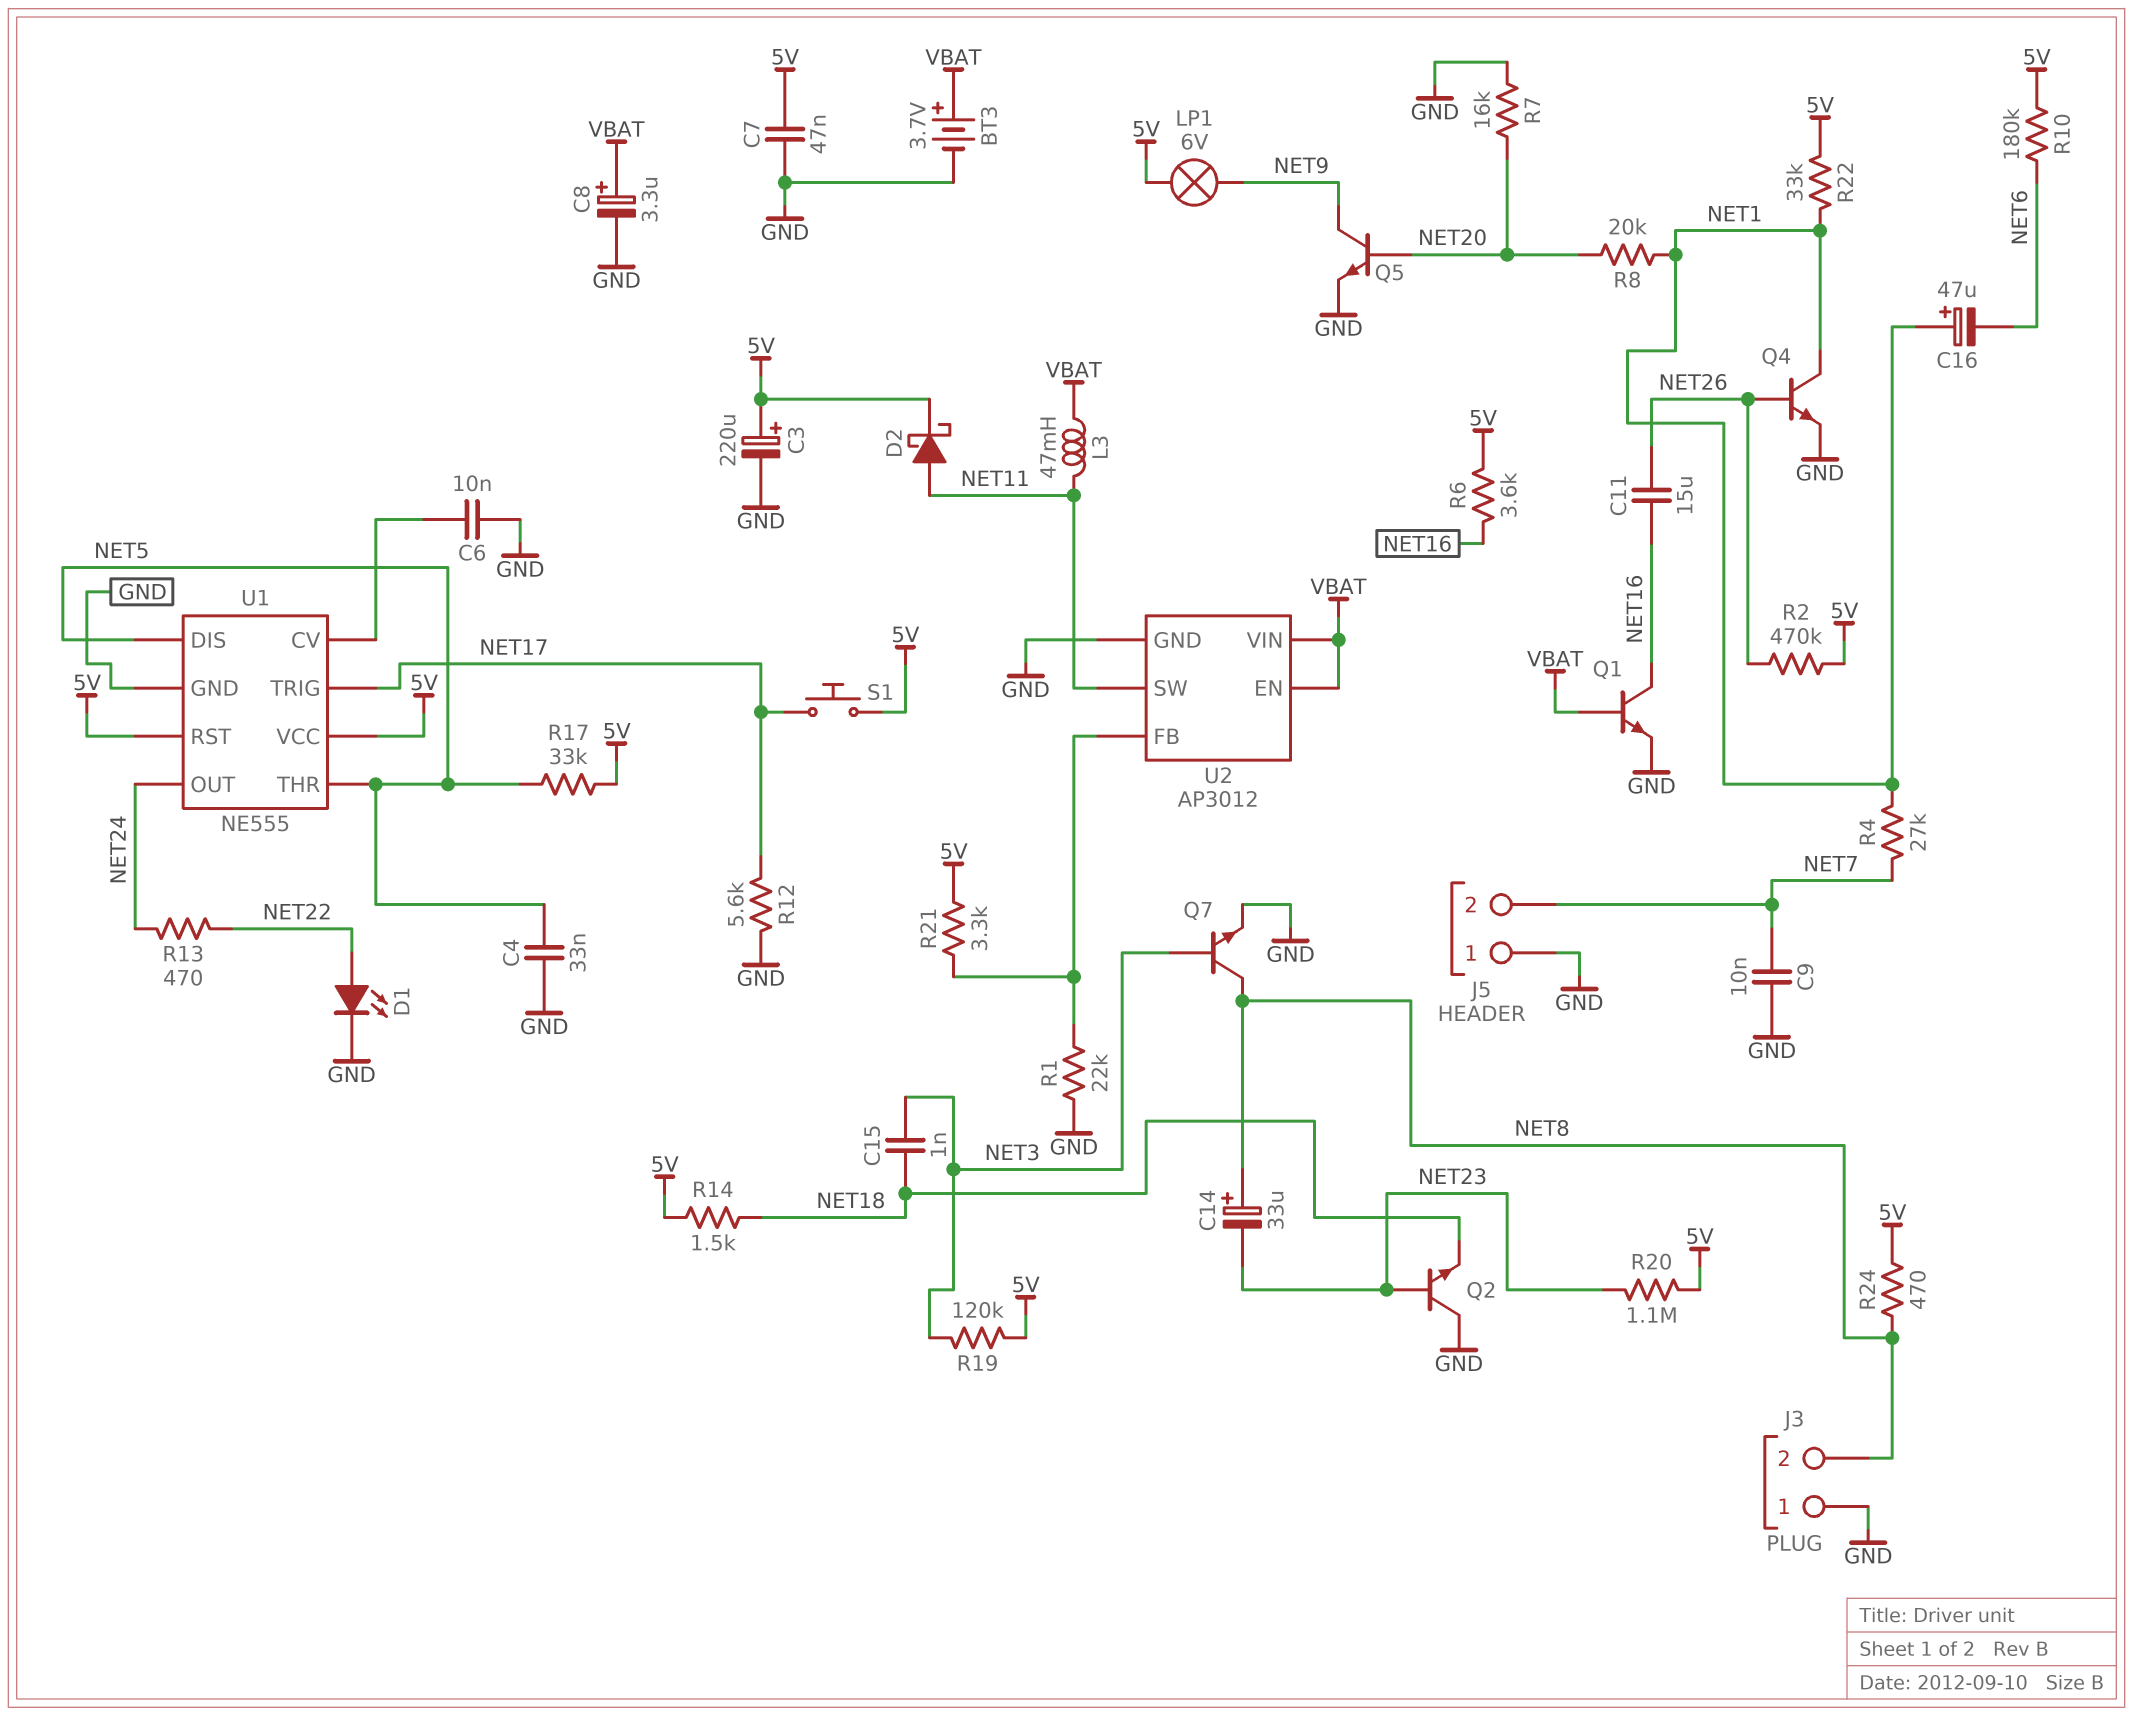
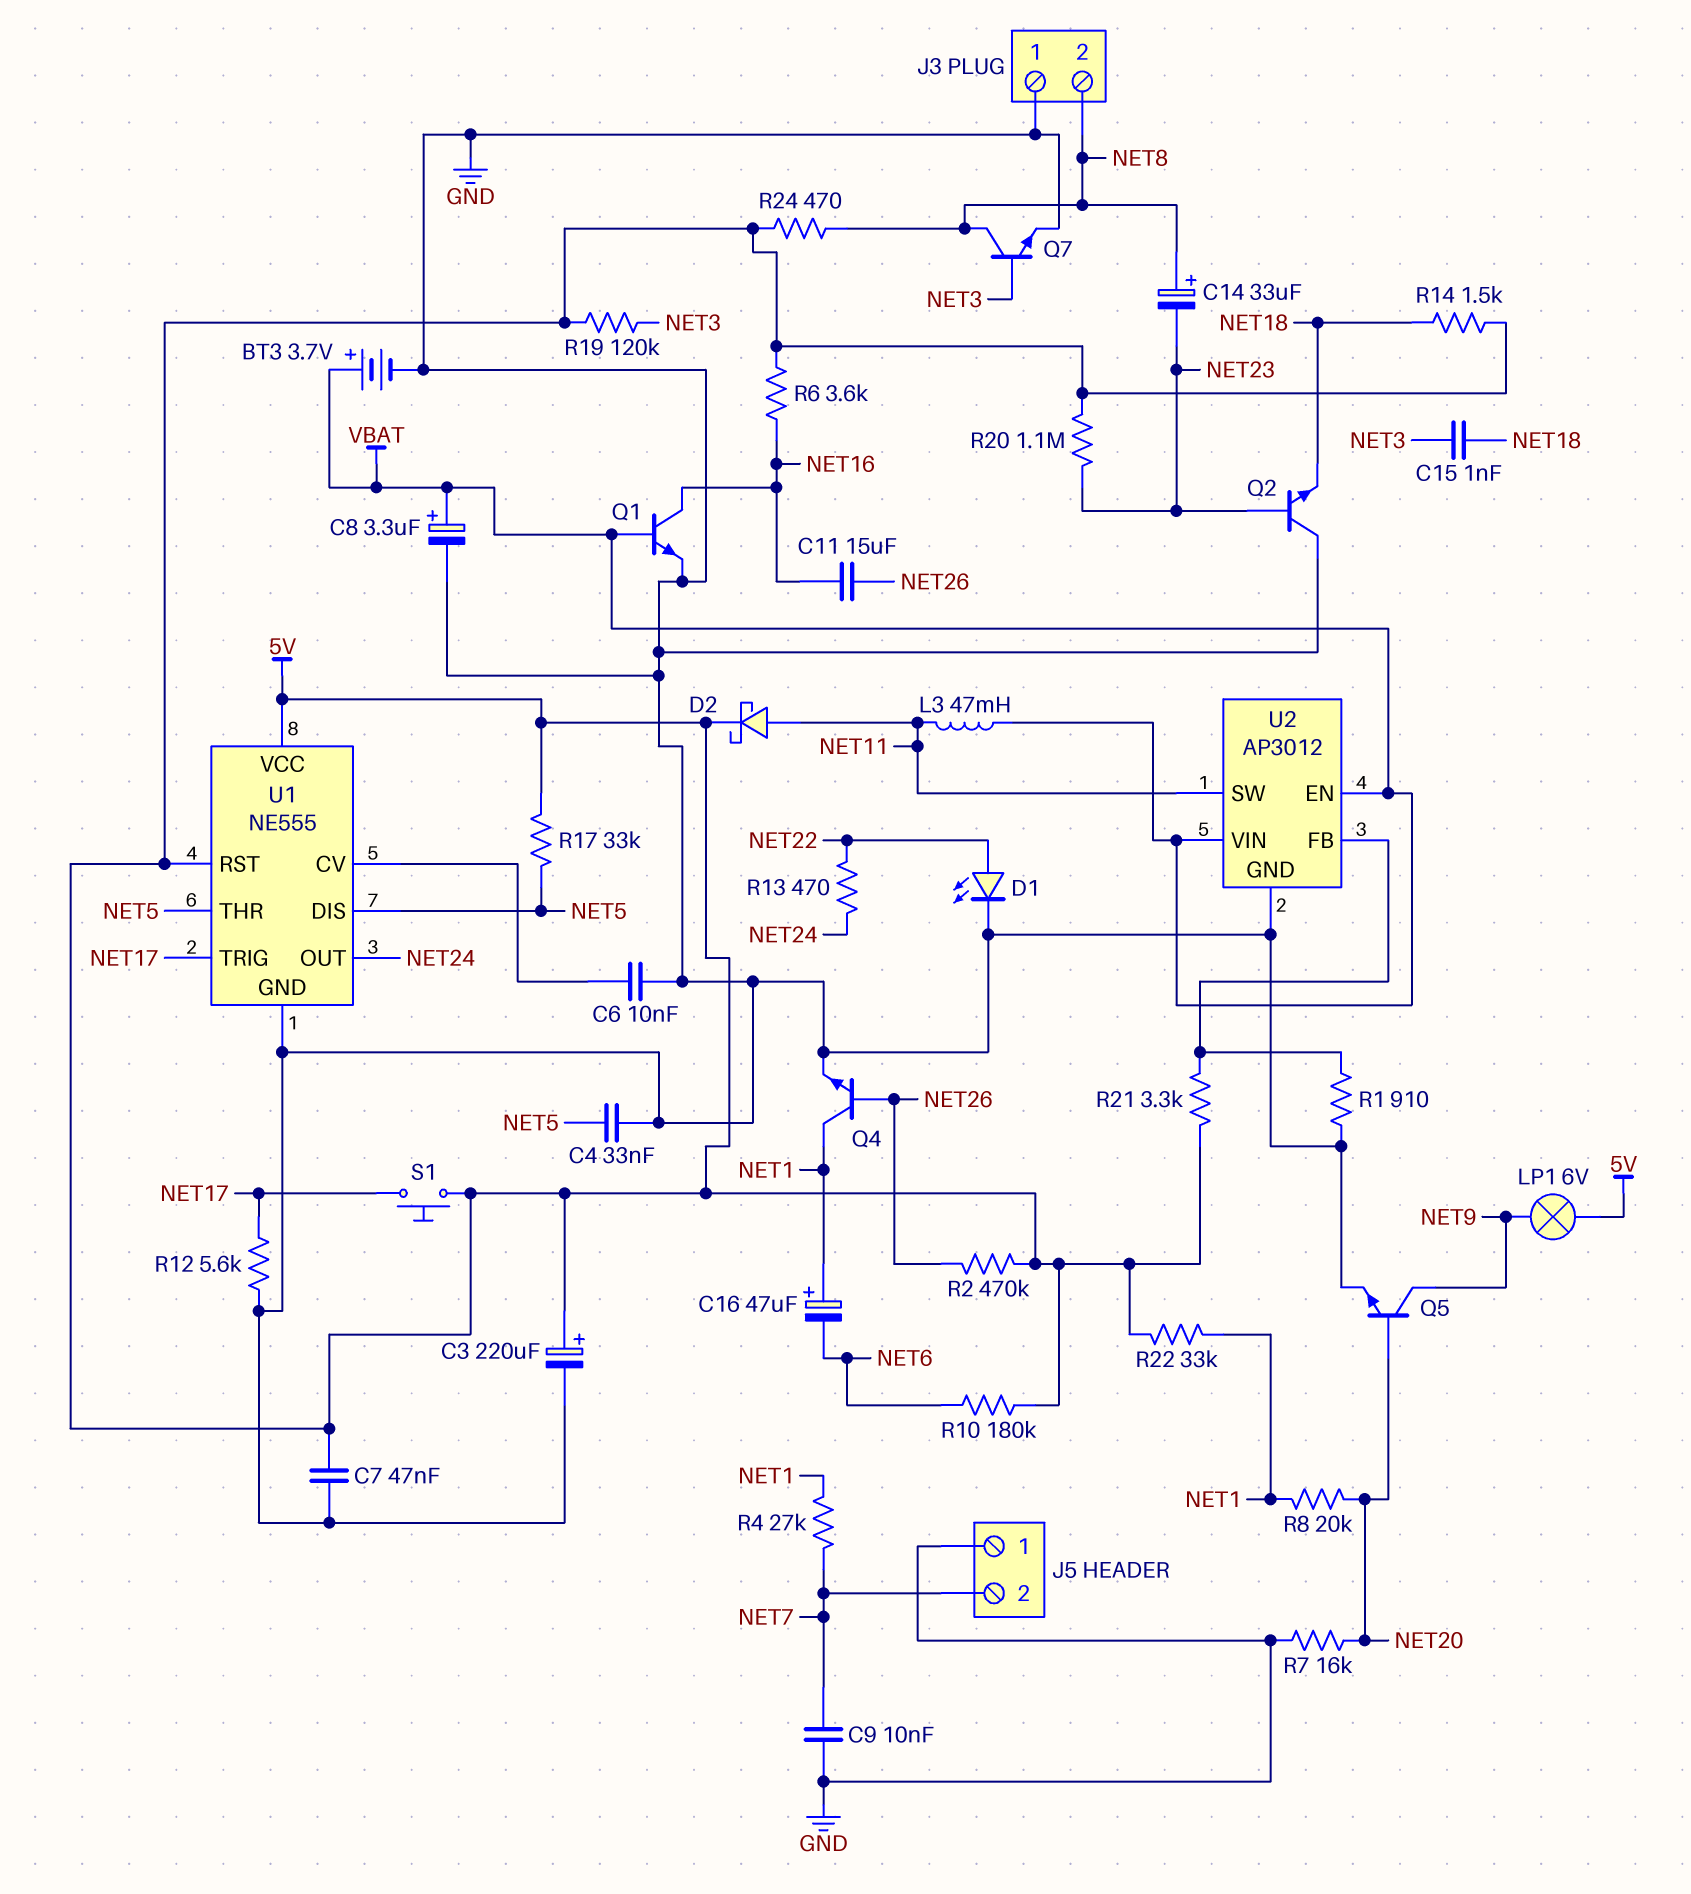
R1: 22k (GND, U2/FB) -> 910 (GND, U2/FB)

